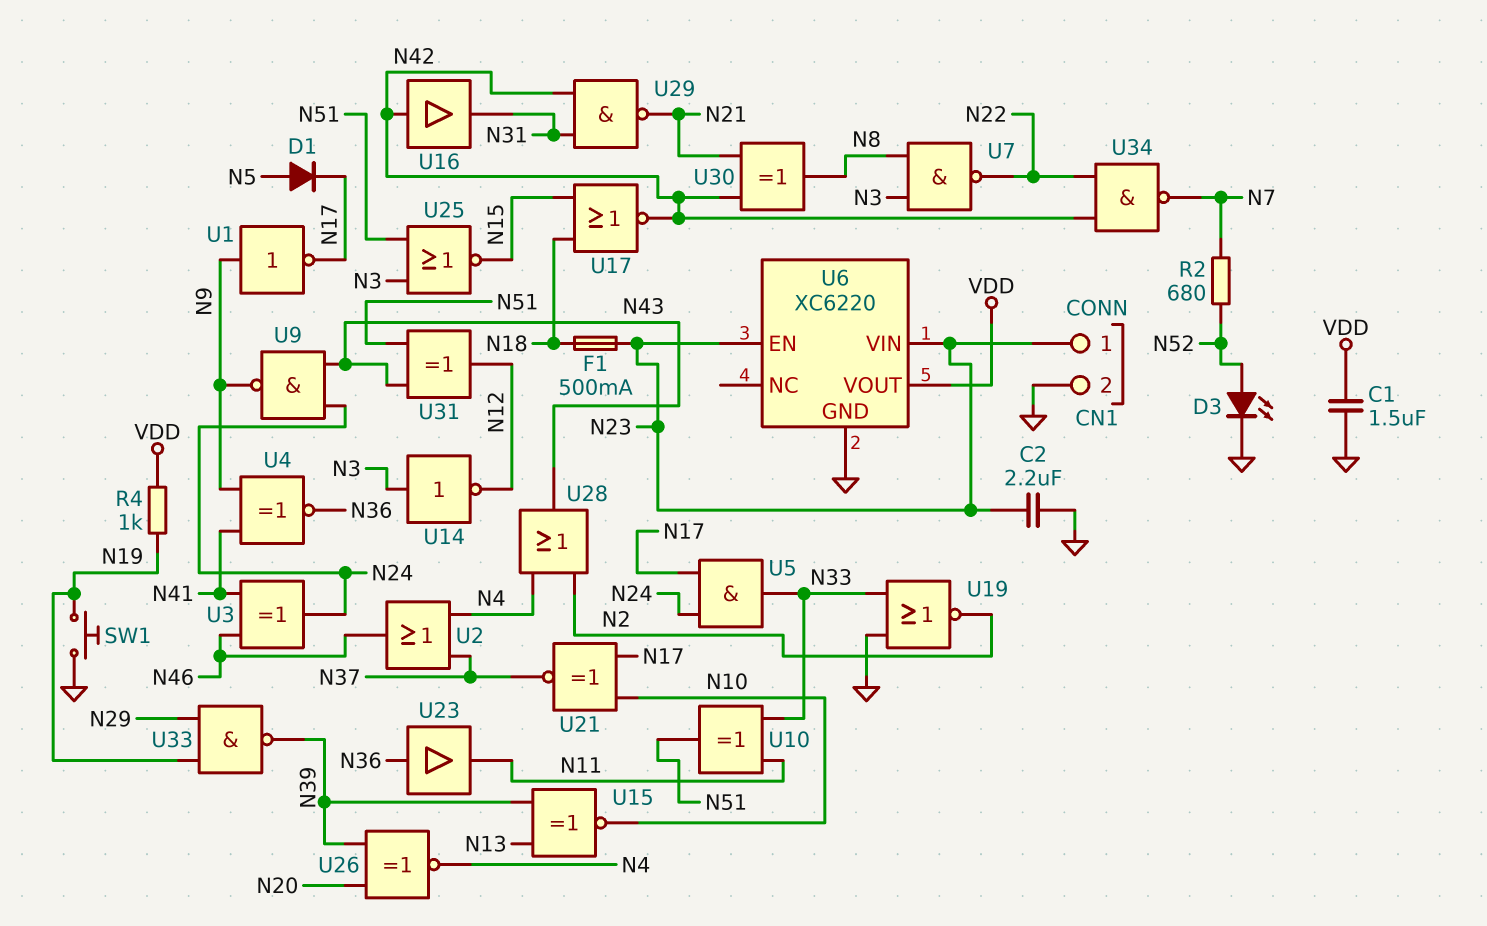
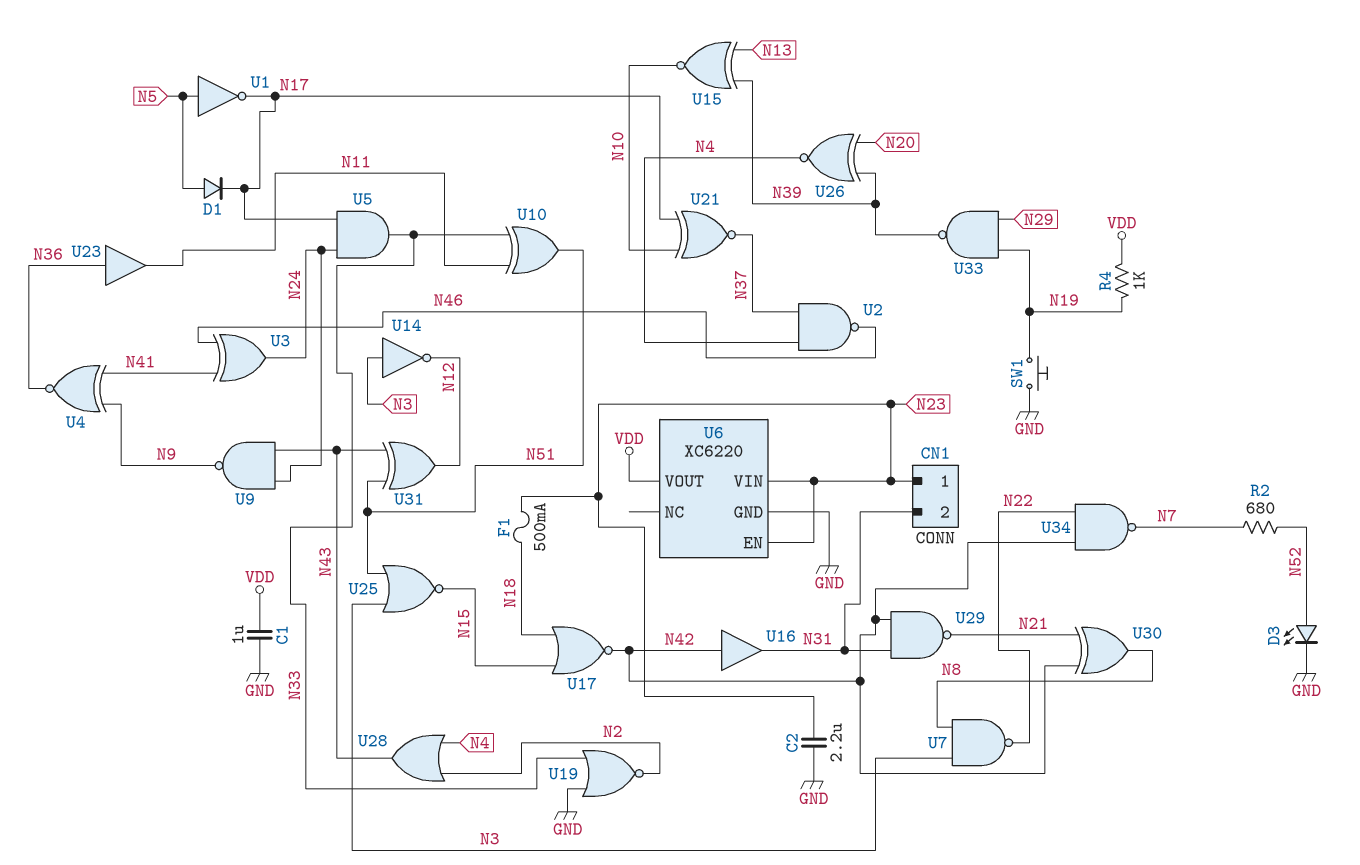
C1: 1.5uF (GND, VDD) -> 1uF (GND, VDD)
CN1 pin 2: GND -> N31
U1: NOT (in N9, out N17) -> NOT (in N5, out N17)
U2: OR (in N4, in N37, out N46) -> NAND (in N4, in N37, out N46)

